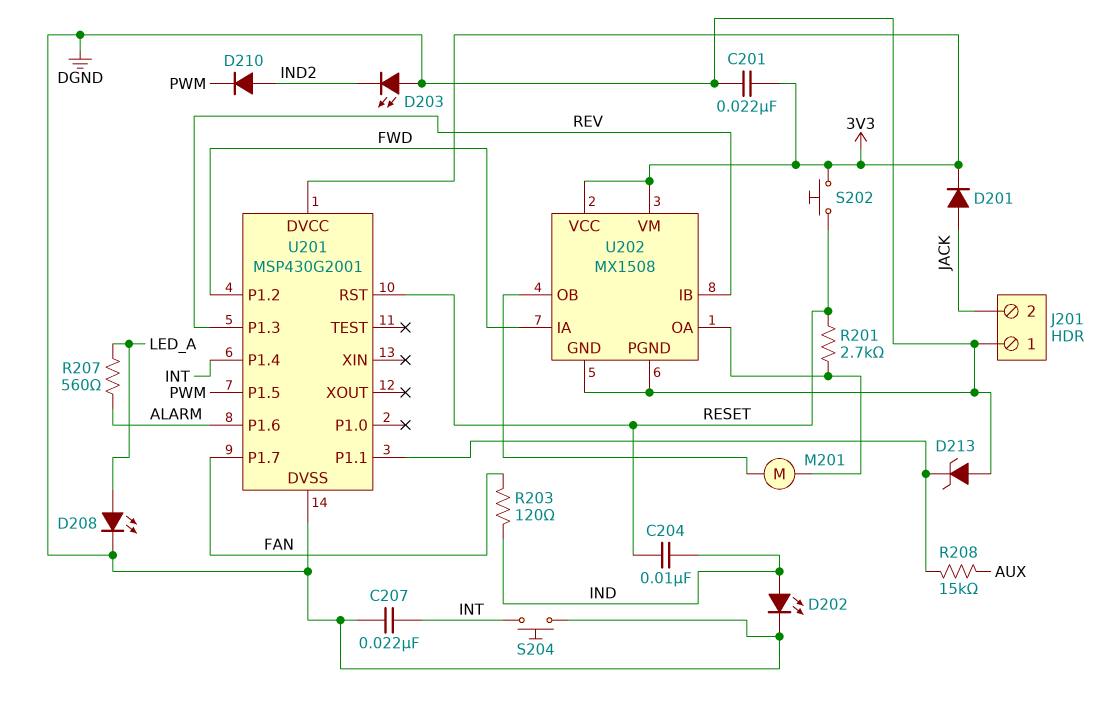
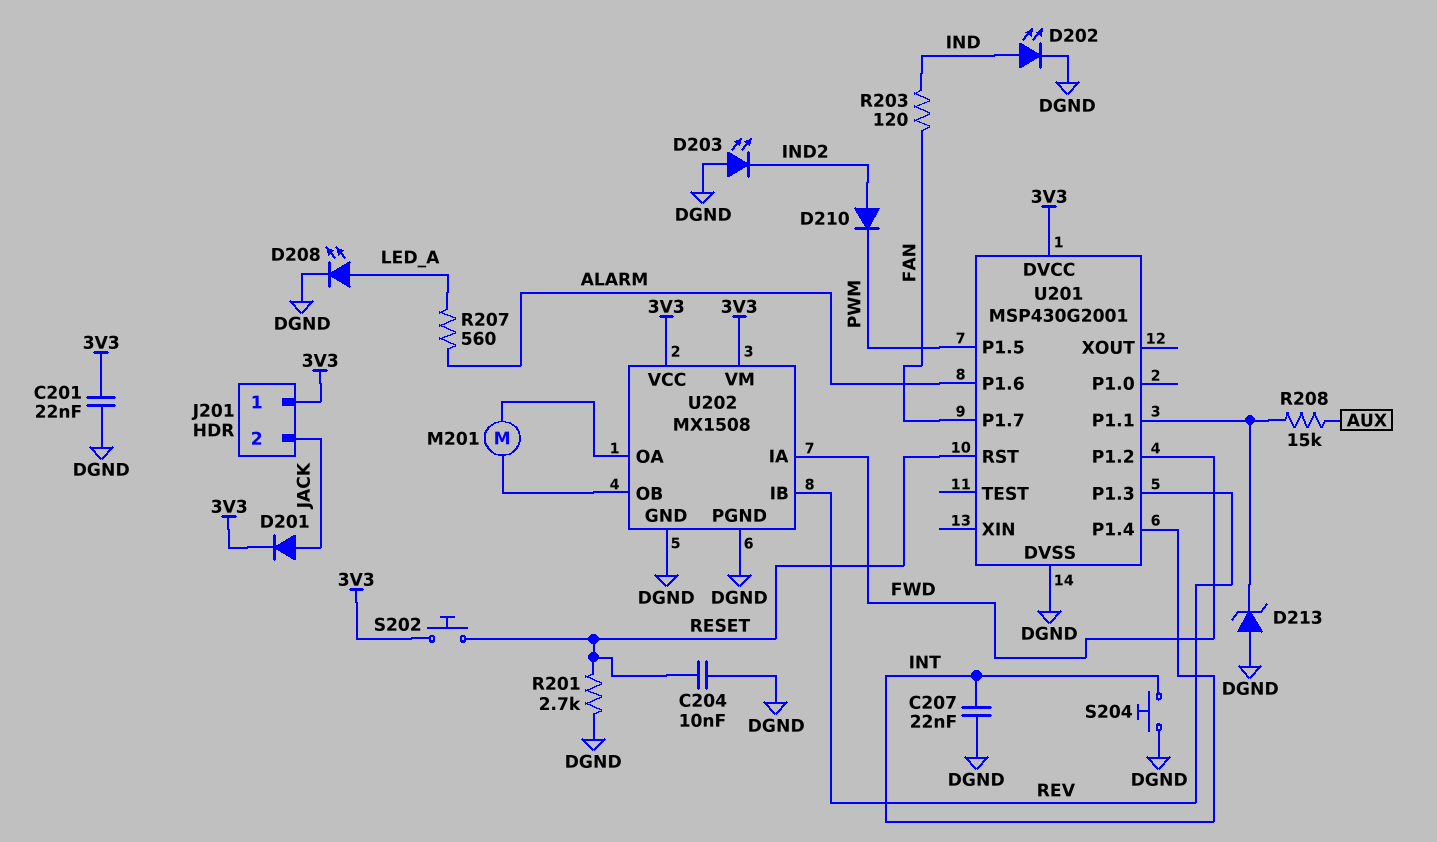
C204: 10nF (IND, RESET) -> 10nF (DGND, RESET)
J201 pin 1: DGND -> 3V3
R201: 2.7k (RESET, U202/OA) -> 2.7k (DGND, RESET)

